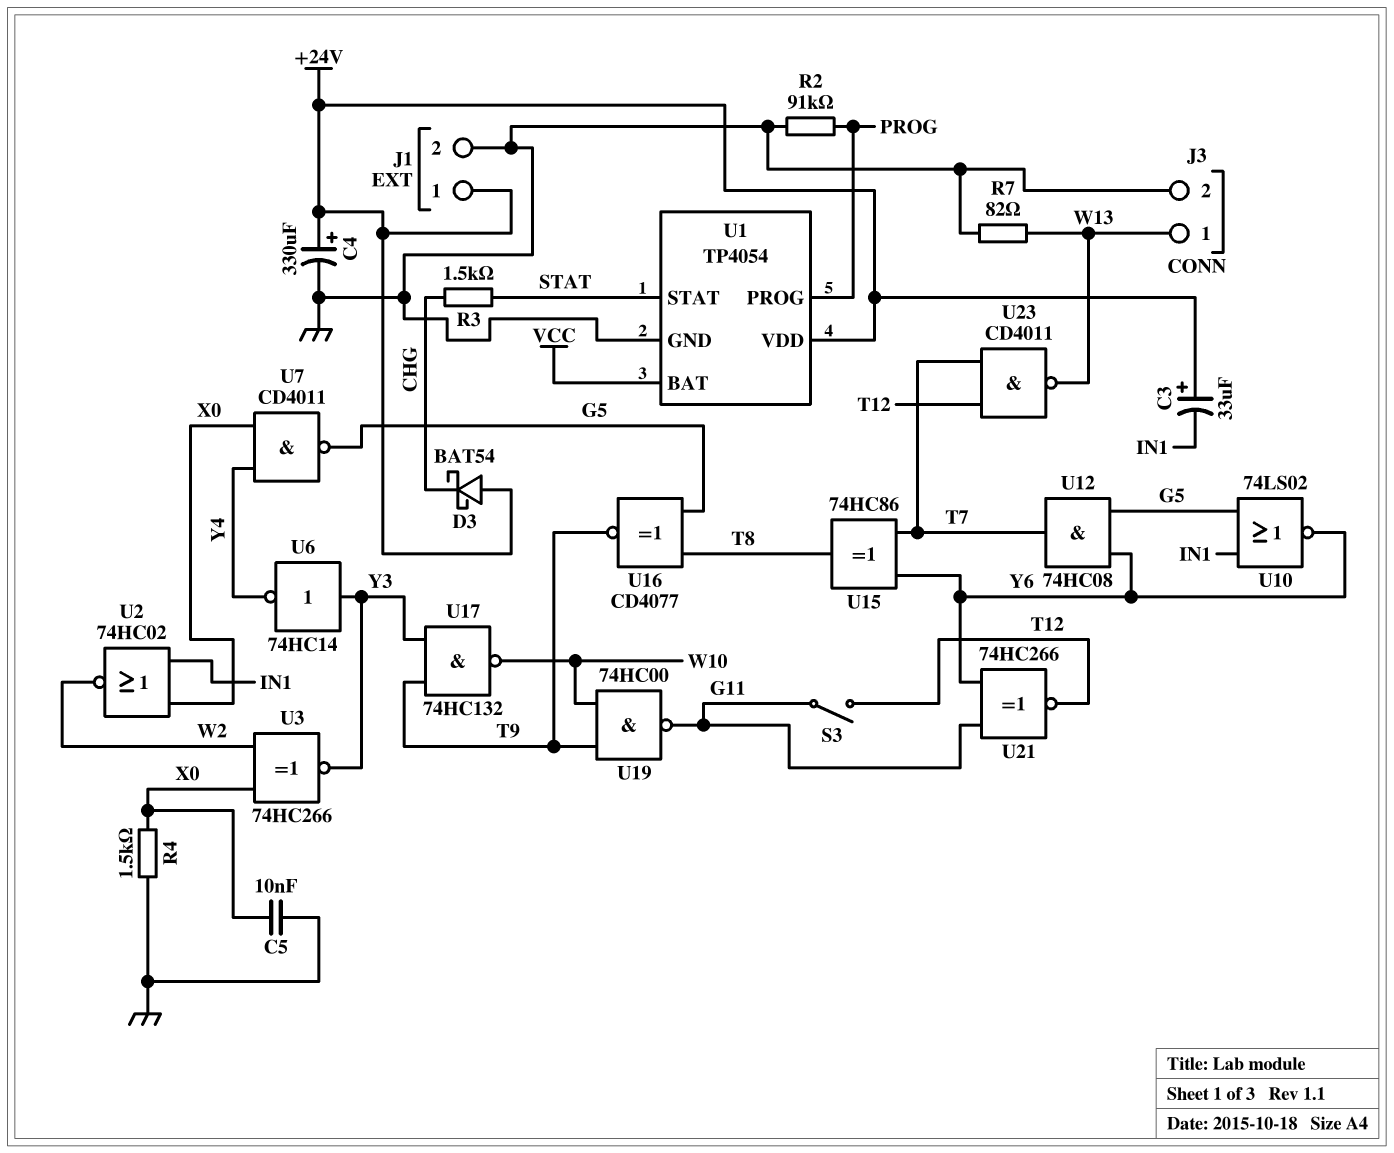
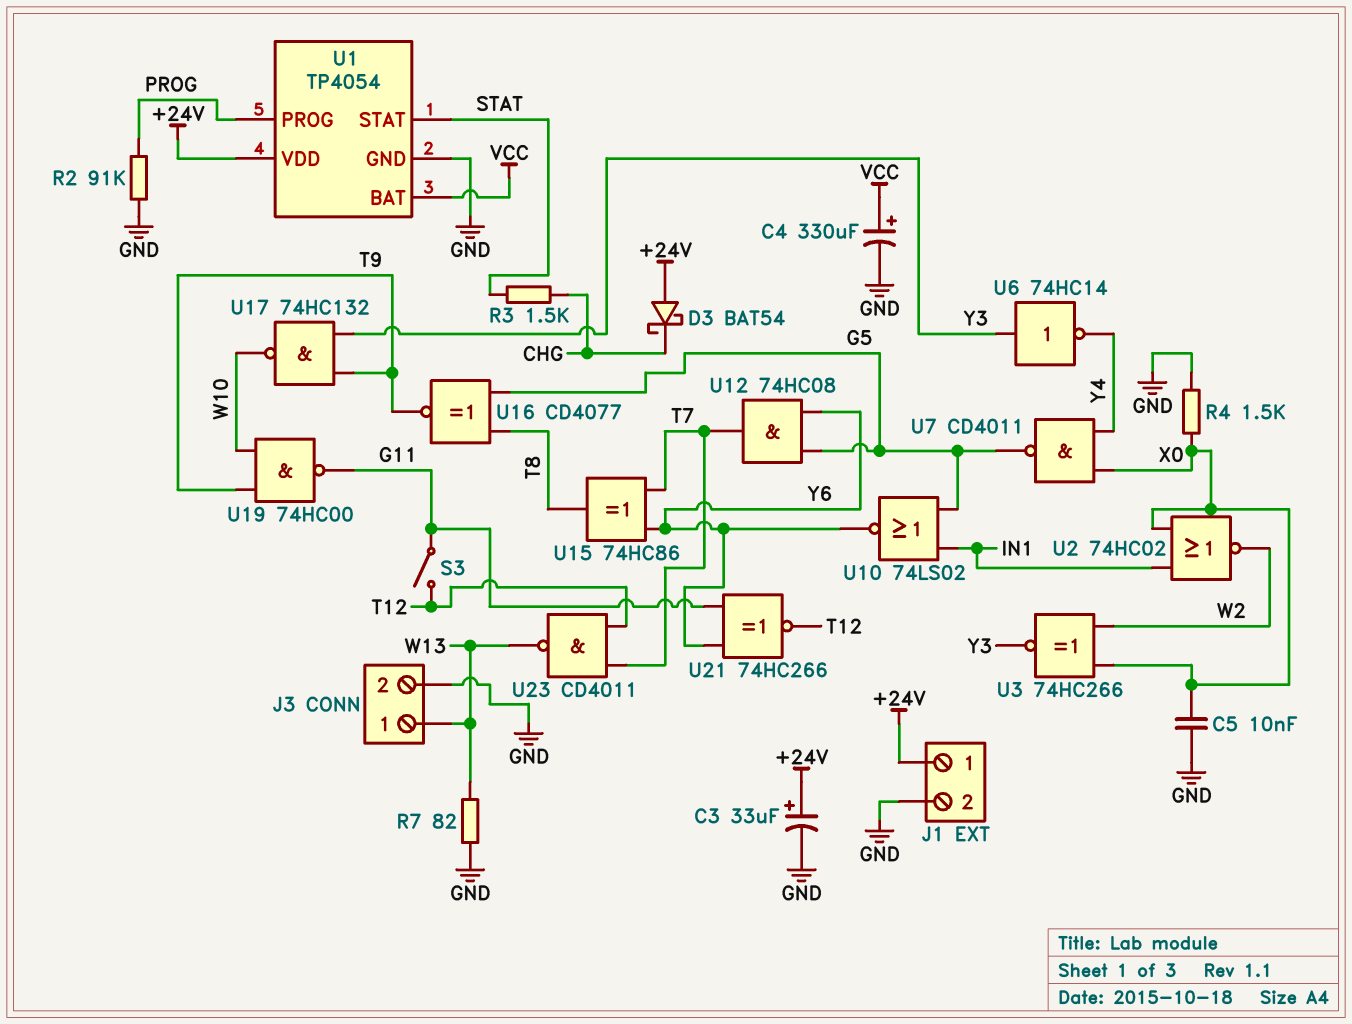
C3: 33uF (plus +24V, minus IN1) -> 33uF (plus +24V, minus GND)
C4: 330uF (plus +24V, minus GND) -> 330uF (plus VCC, minus GND)

